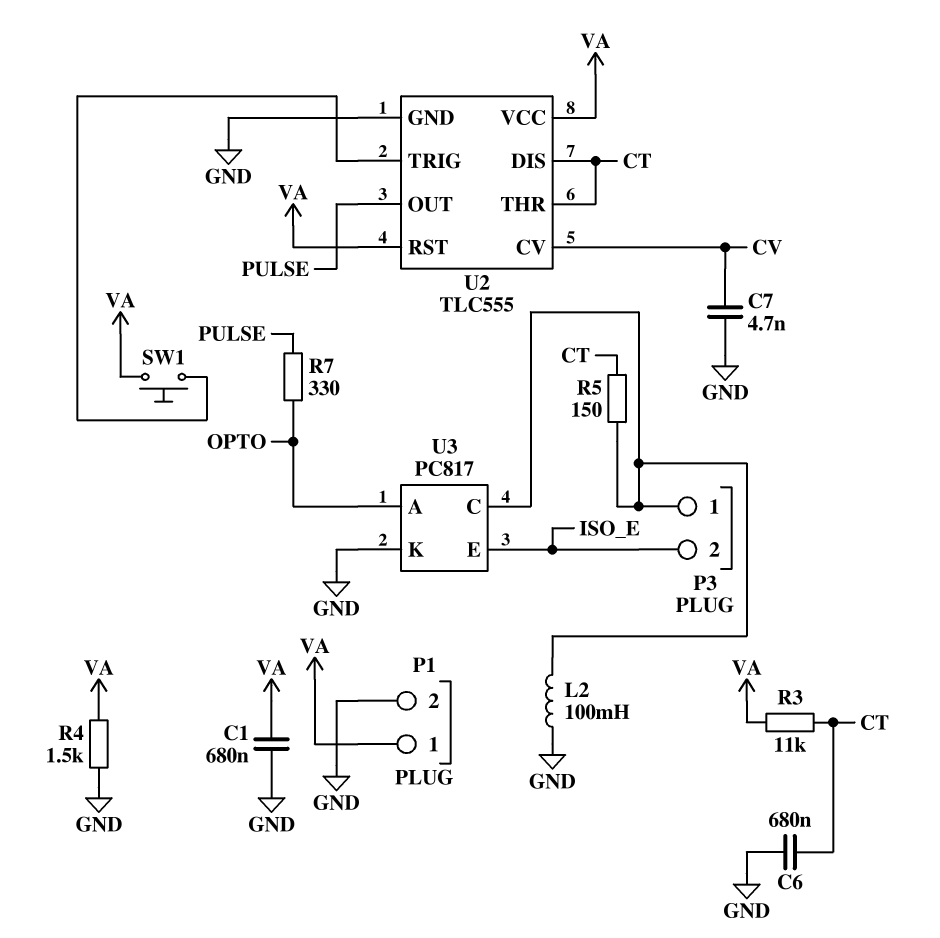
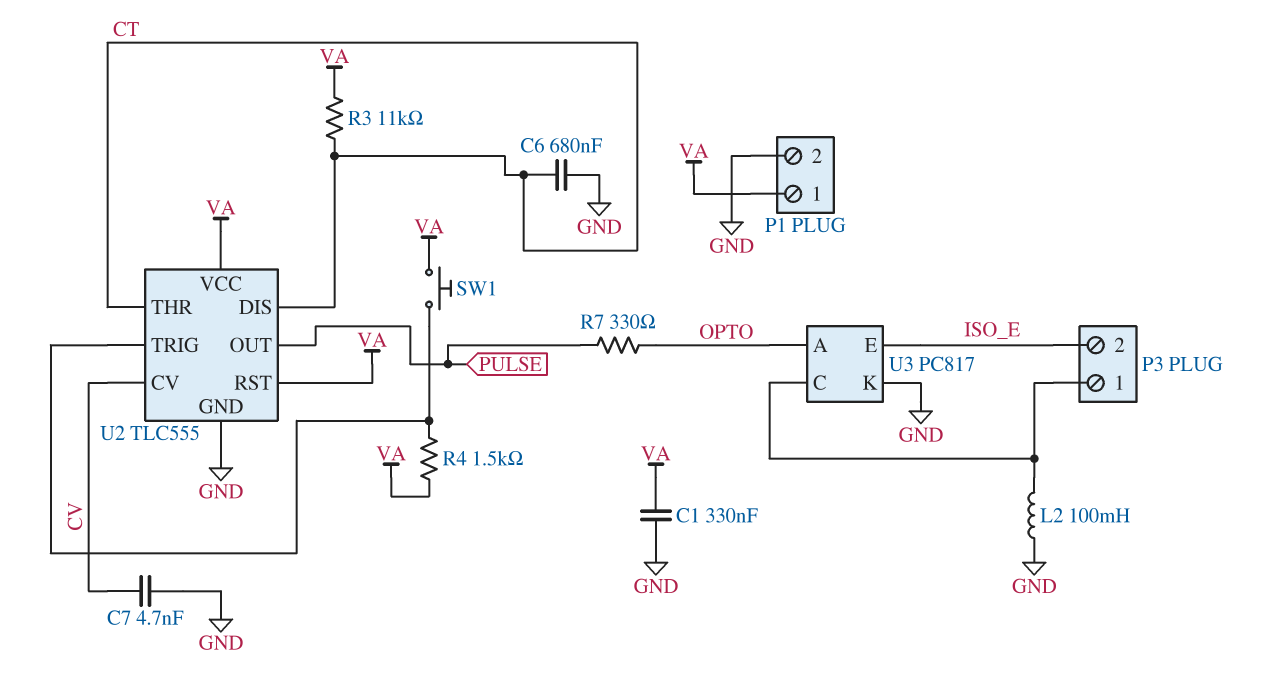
C1: 680nF (GND, VA) -> 330nF (GND, VA)
R4: 1.5k (GND, VA) -> 1.5k (U2/TRIG, VA)
R5: 150 (CT, P3/1) -> none

